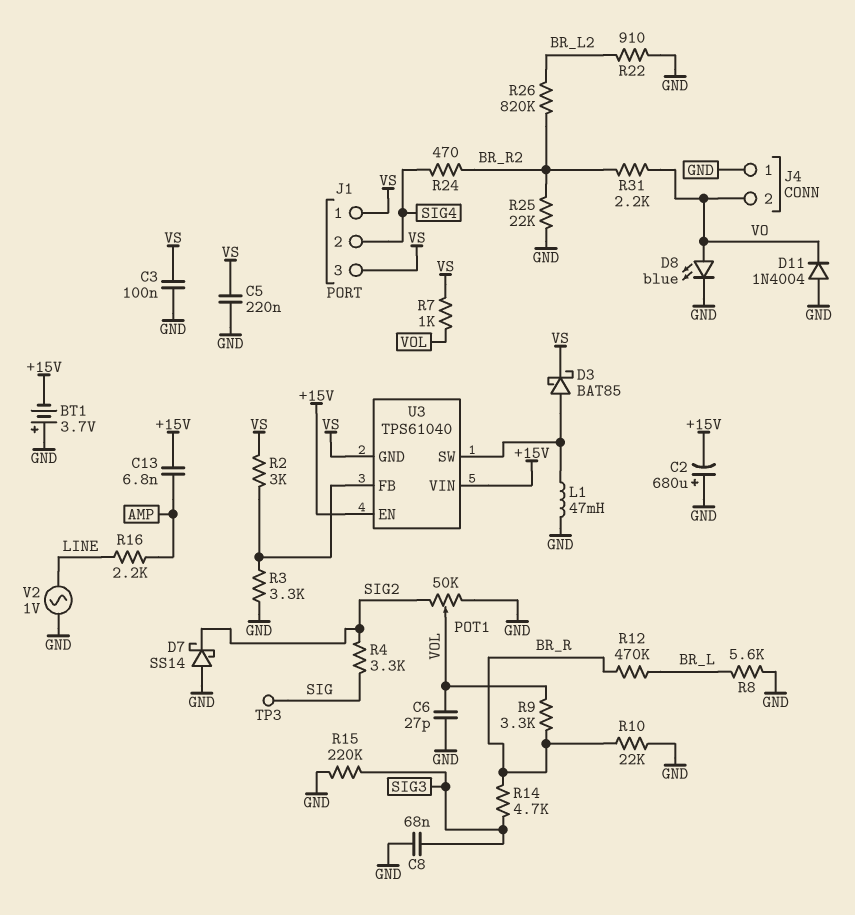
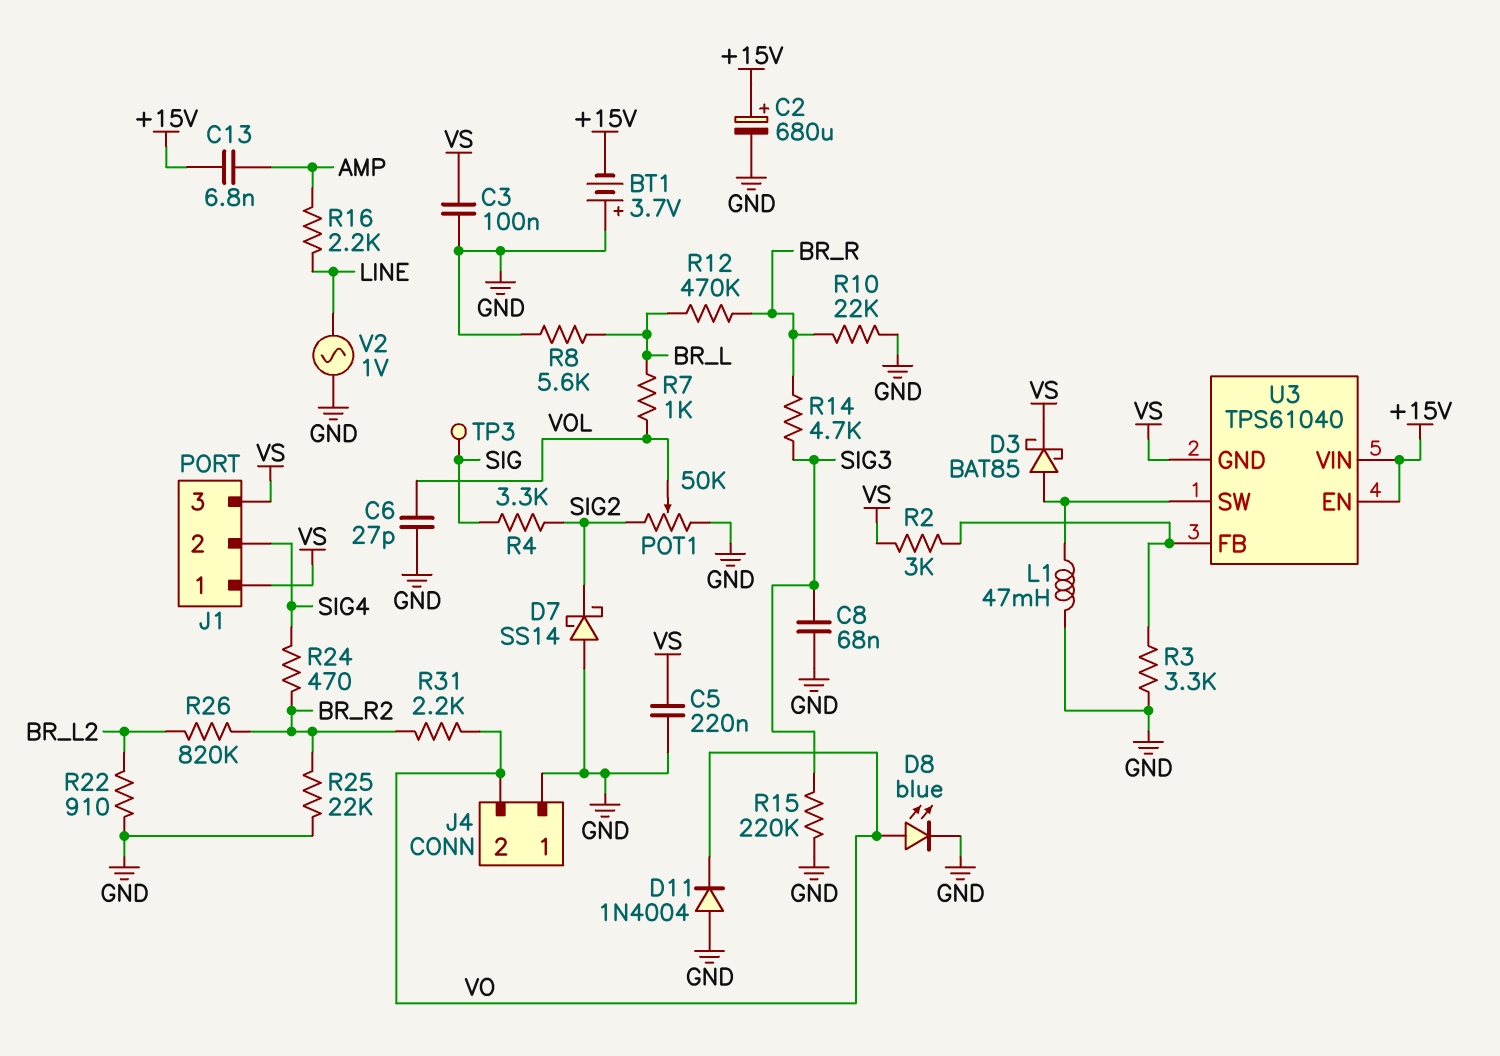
C2: 680uF (plus GND, minus +15V) -> 680uF (plus +15V, minus GND)
R7: 1k (VOL, VS) -> 1k (BR_L, VOL)
R9: 3.3k (BR_R, VOL) -> none

